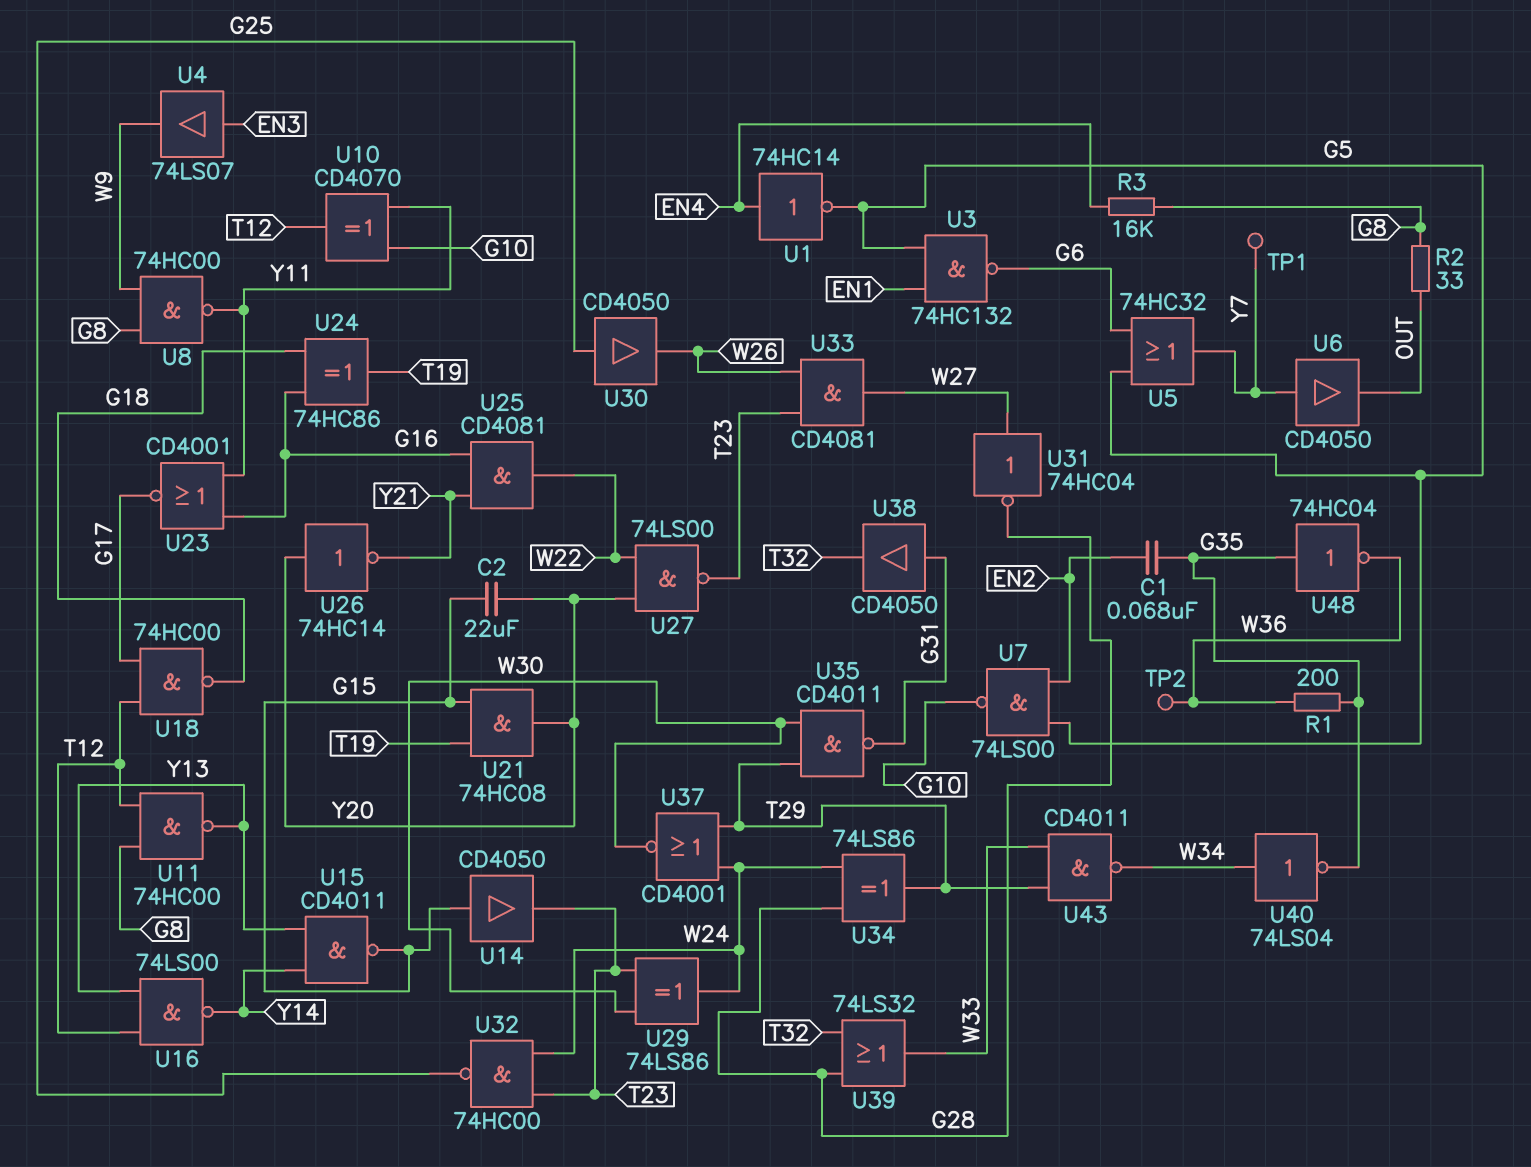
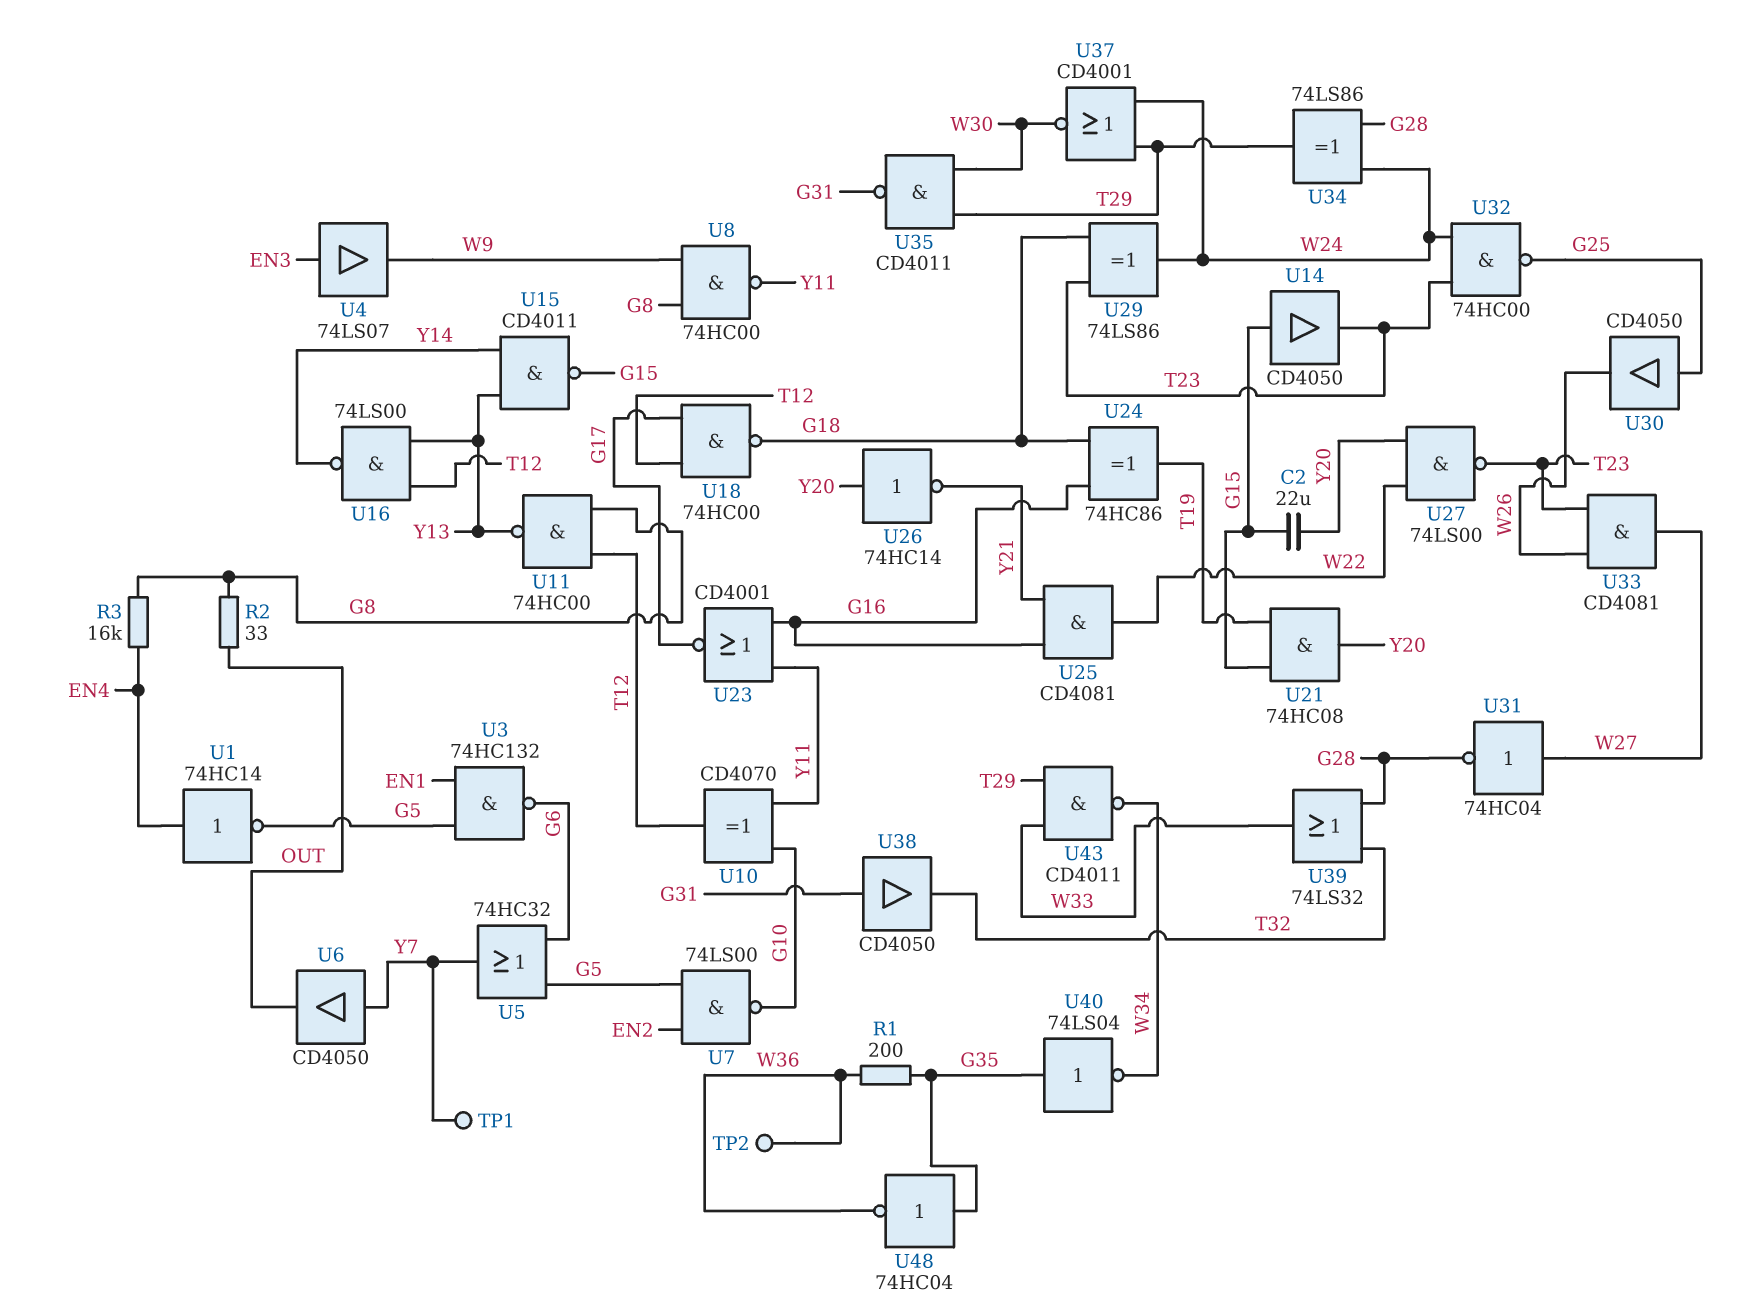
C1: 68nF (EN2, G35) -> none
U29: XOR 74LS86 (in T23, in W30, out W24) -> XOR 74LS86 (in G18, in T23, out W24)
U40: NOT 74LS04 (in W34, out G35) -> NOT 74LS04 (in G35, out W34)

